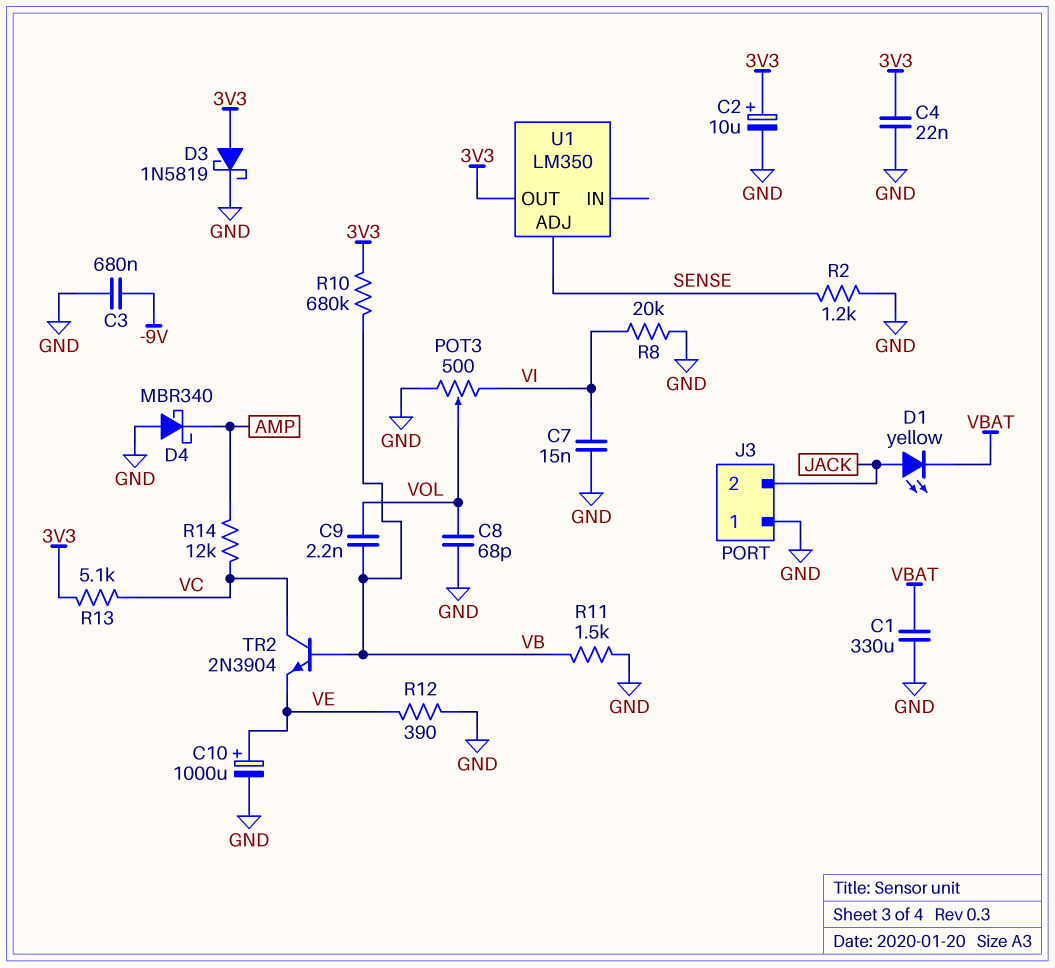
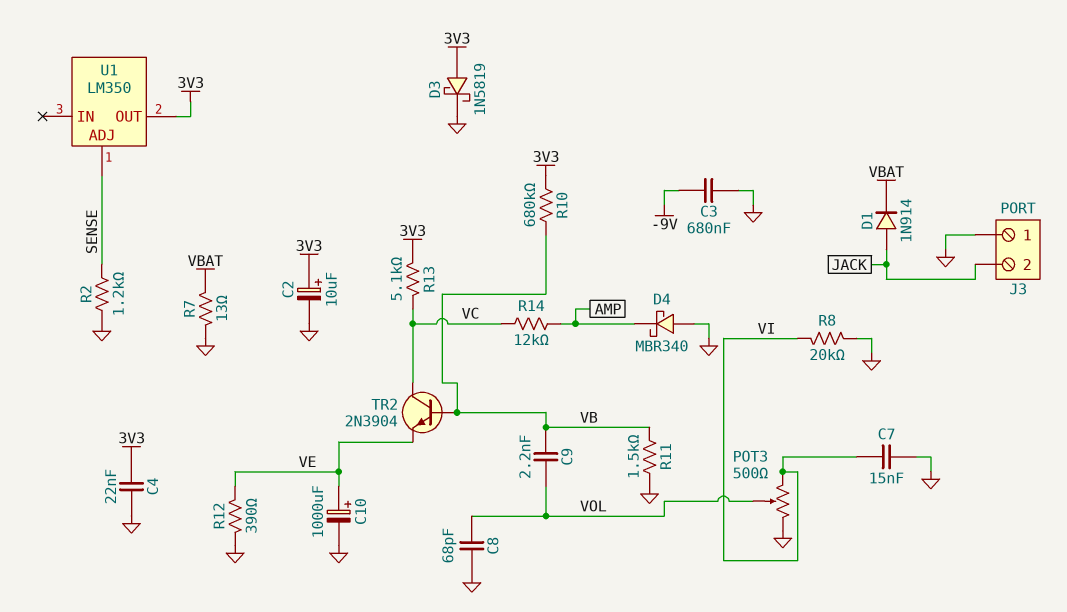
C1: 330uF (GND, VBAT) -> none
D1: LED yellow (A JACK, K VBAT) -> diode 1N914 (A JACK, K VBAT)
R7: none -> 13 (GND, VBAT)

